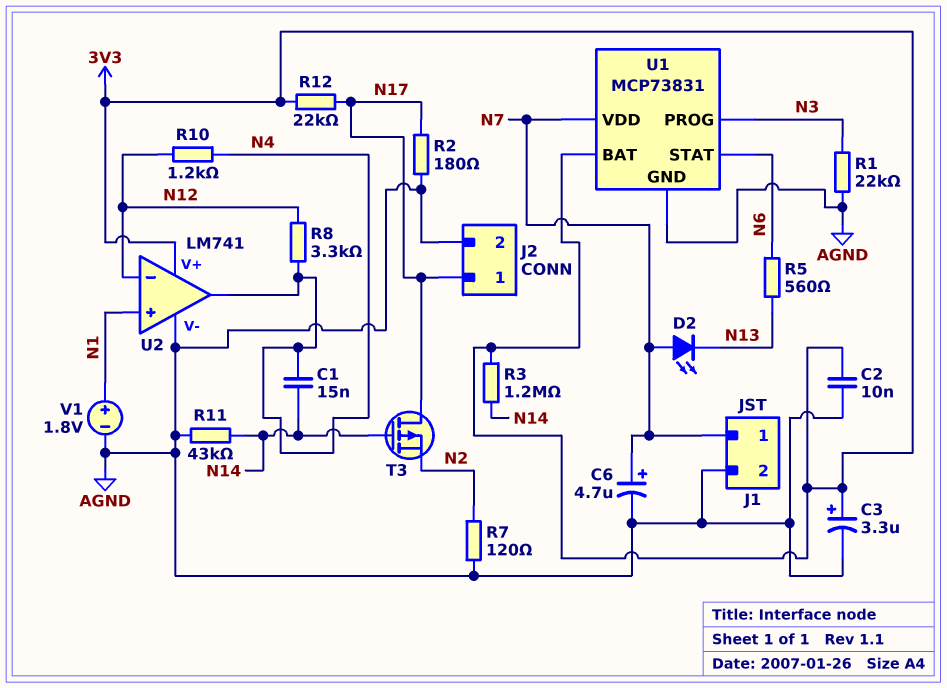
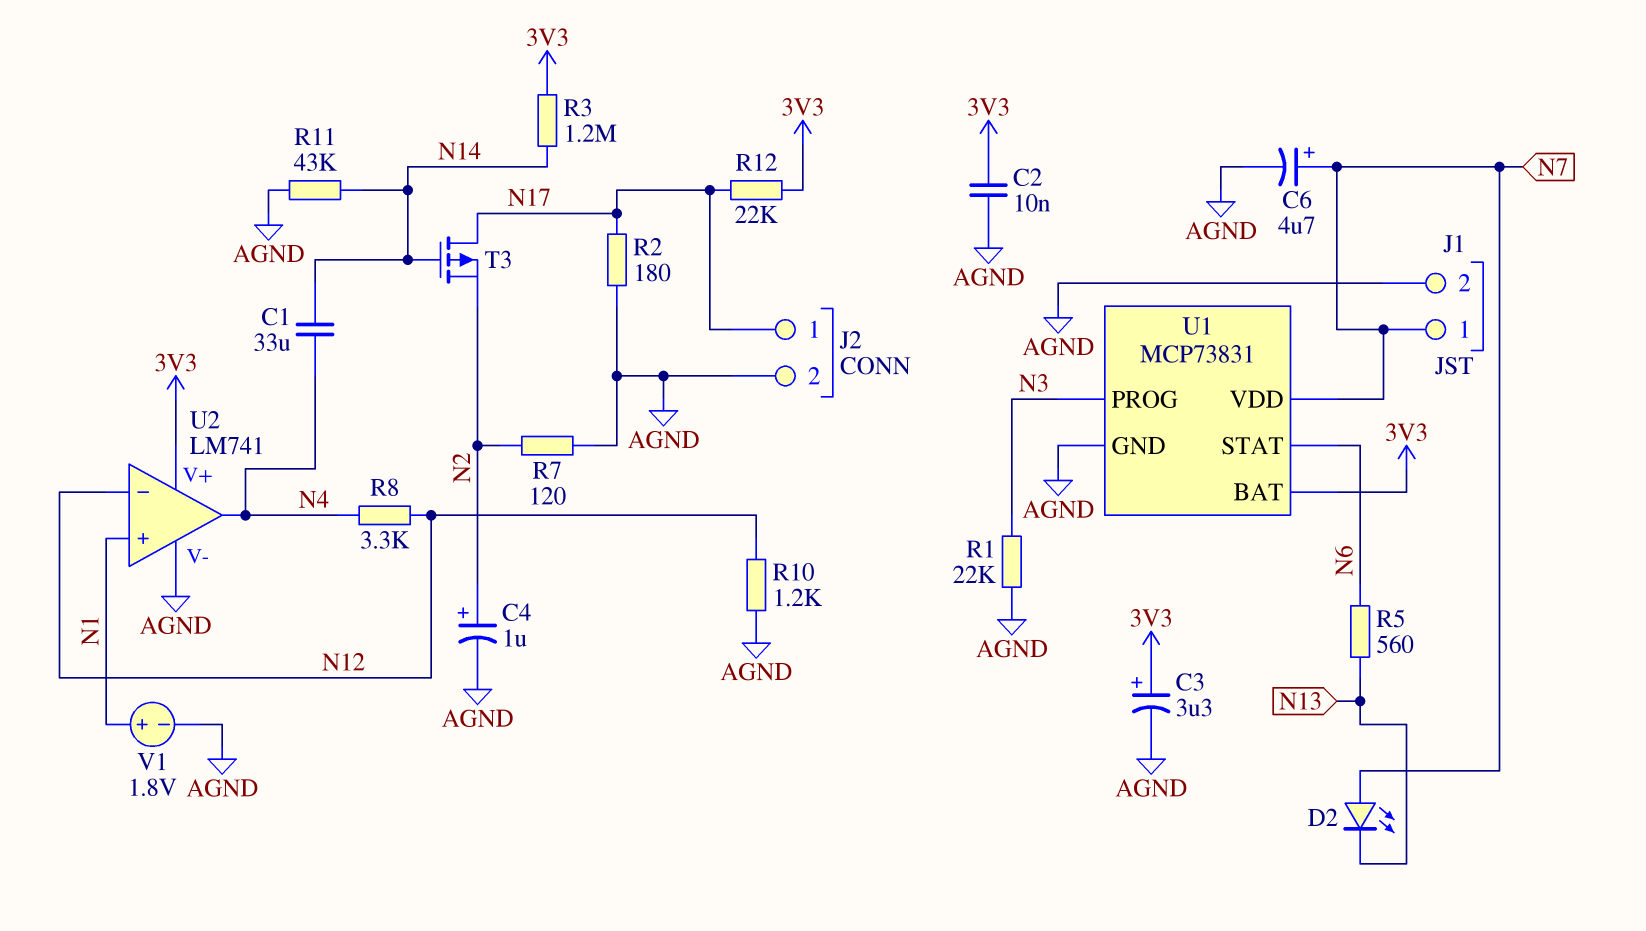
C1: 15nF (N4, N14) -> 33uF (N4, N14)
C4: none -> 1uF (plus N2, minus AGND)
R10: 1.2k (N4, N12) -> 1.2k (AGND, N12)

